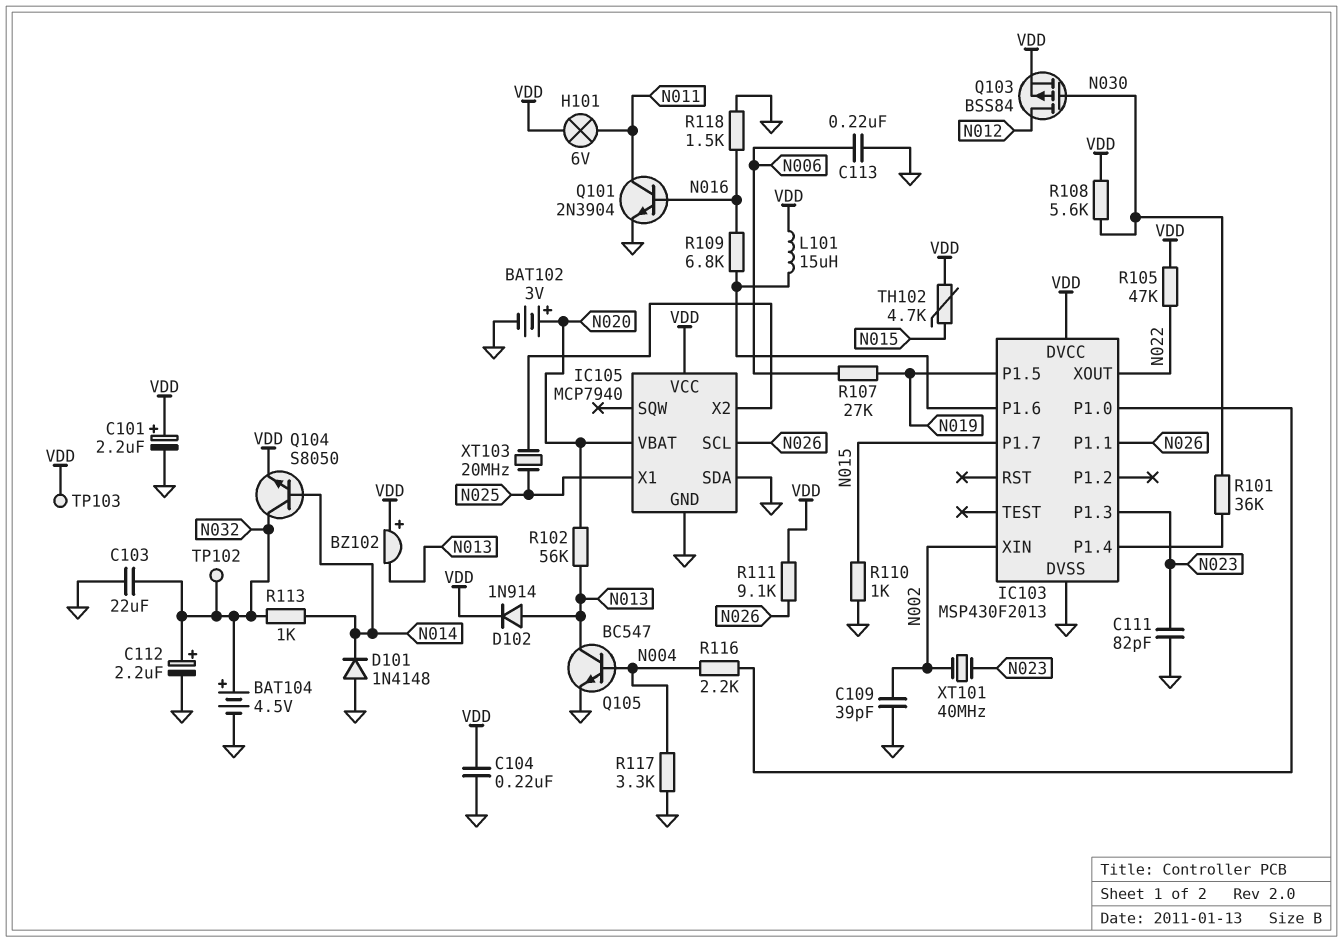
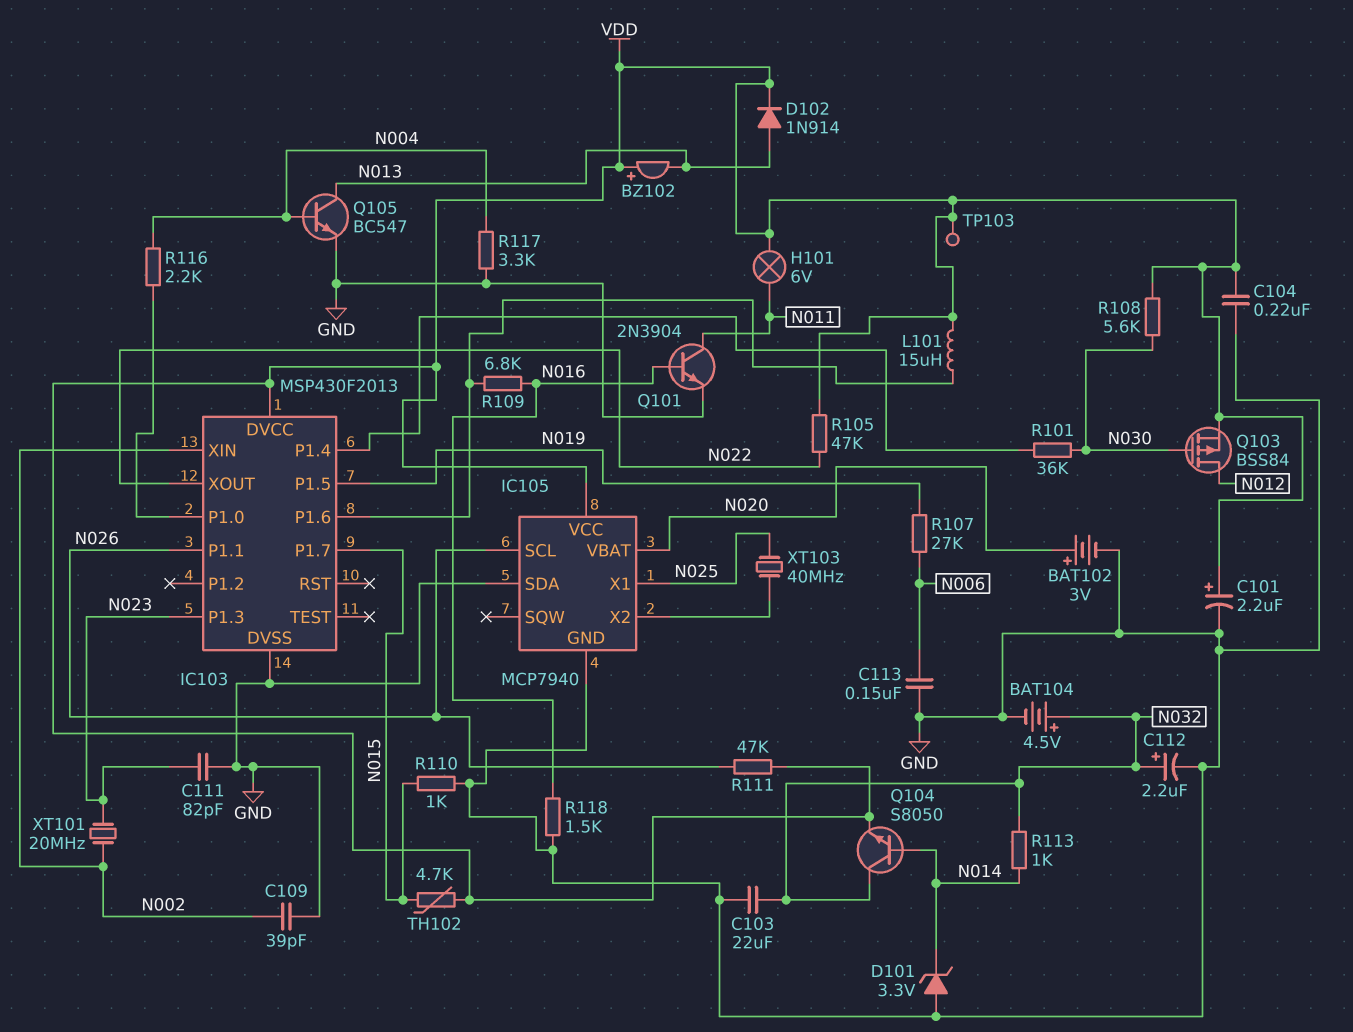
C113: 220nF (GND, N006) -> 150nF (GND, N006)
D101: diode 1N4148 (A GND, K N014) -> zener 3.3V (A GND, K N014)
R102: 56k (N013, N020) -> none
R111: 9.1k (N026, VDD) -> 47k (N026, VDD)
TP102: test point (N032) -> none
XT101: 40MHz (N002, N023) -> 20MHz (N002, N023)
XT103: 20MHz (IC105/X2, N025) -> 40MHz (IC105/X2, N025)

